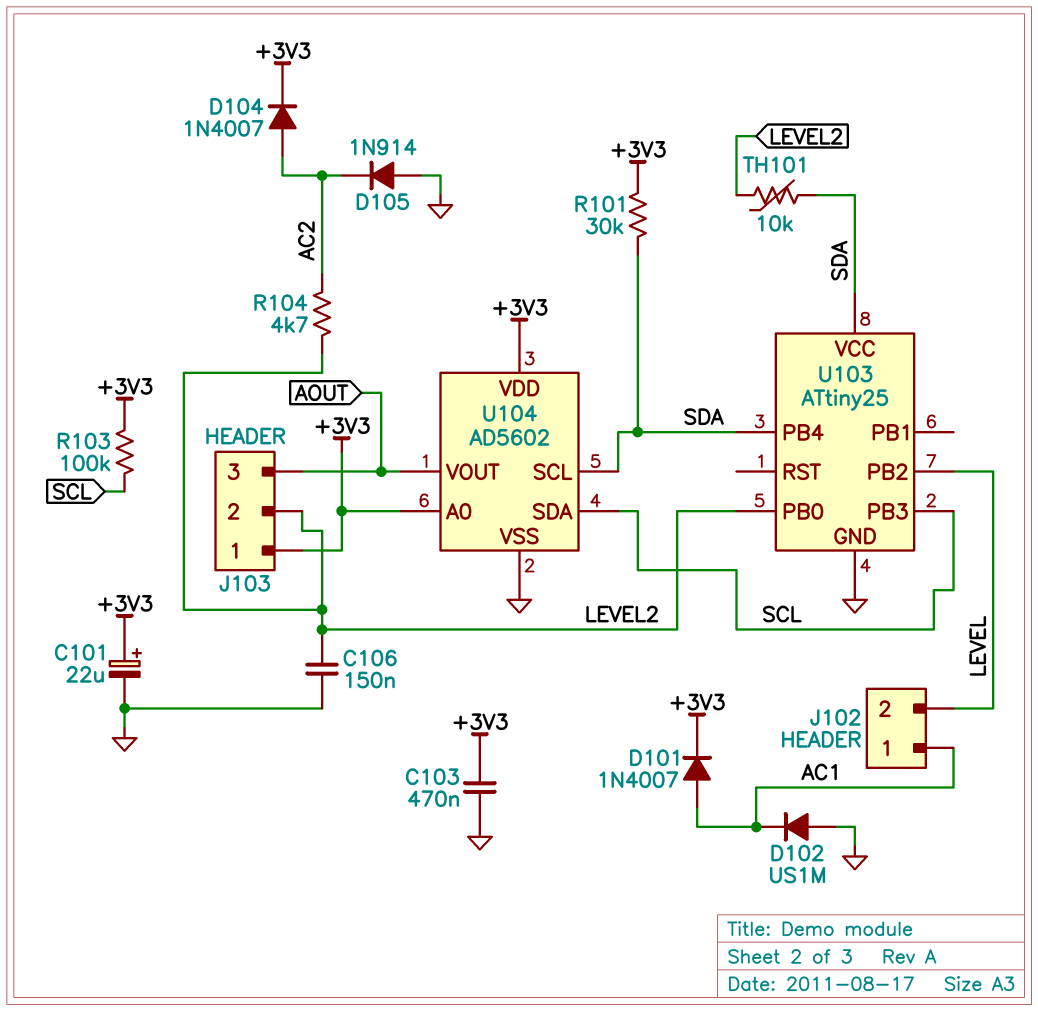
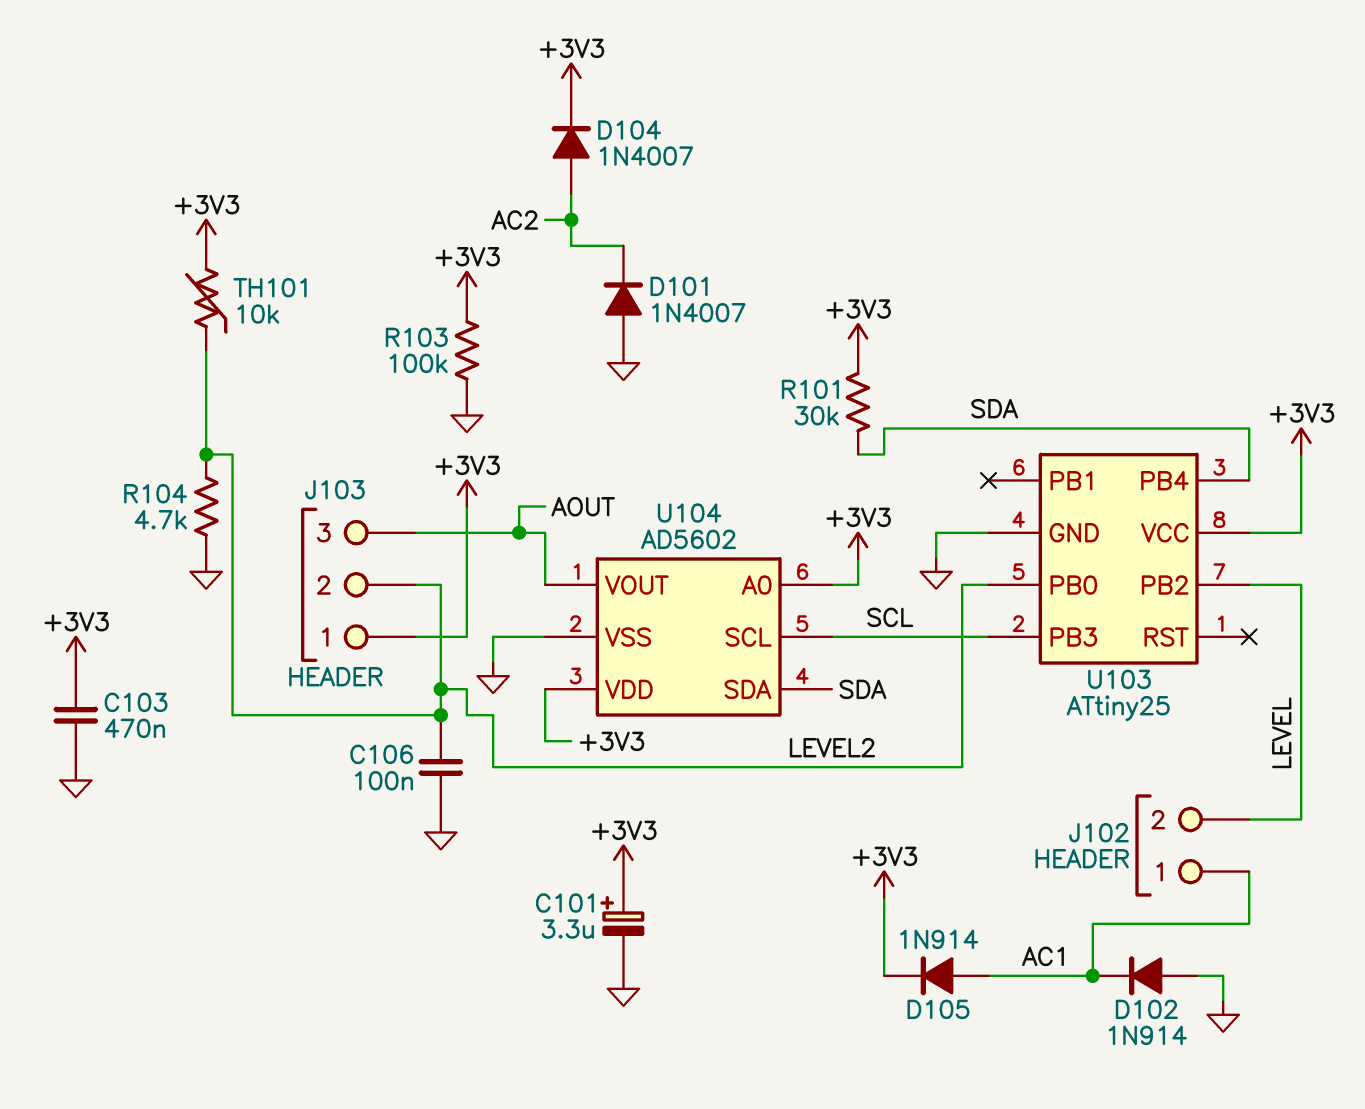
C101: 22uF (plus +3V3, minus GND) -> 3.3uF (plus +3V3, minus GND)
C106: 150nF (GND, LEVEL2) -> 100nF (GND, LEVEL2)
D101: diode 1N4007 (A AC1, K +3V3) -> diode 1N4007 (A GND, K AC2)
D102: diode US1M (A GND, K AC1) -> diode 1N914 (A GND, K AC1)
D105: diode 1N914 (A GND, K AC2) -> diode 1N914 (A AC1, K +3V3)
R103: 100k (+3V3, SCL) -> 100k (+3V3, GND)
R104: 4.7k (AC2, LEVEL2) -> 4.7k (GND, LEVEL2)
TH101: 10k (LEVEL2, SDA) -> 10k (+3V3, LEVEL2)
U103 pin VCC: SDA -> +3V3
U104 pin SCL: SDA -> SCL
U104 pin SDA: SCL -> SDA

